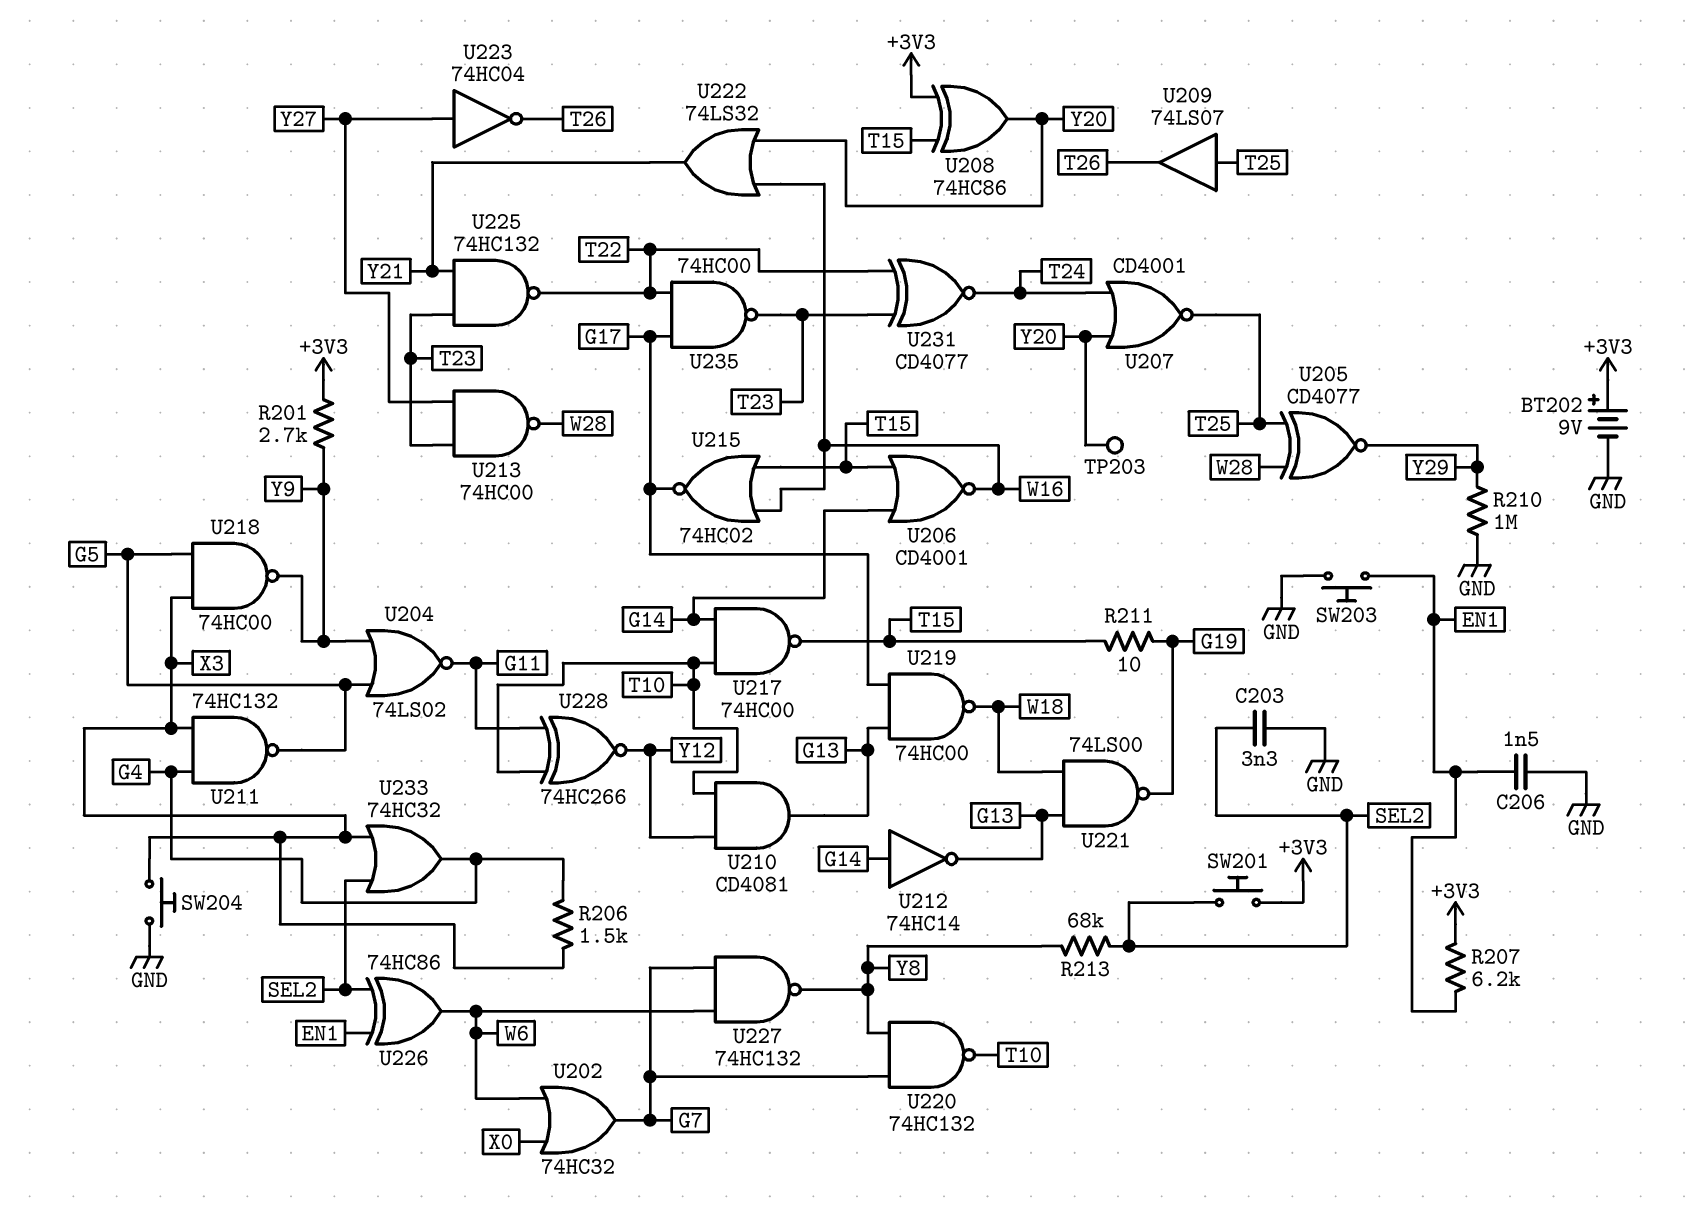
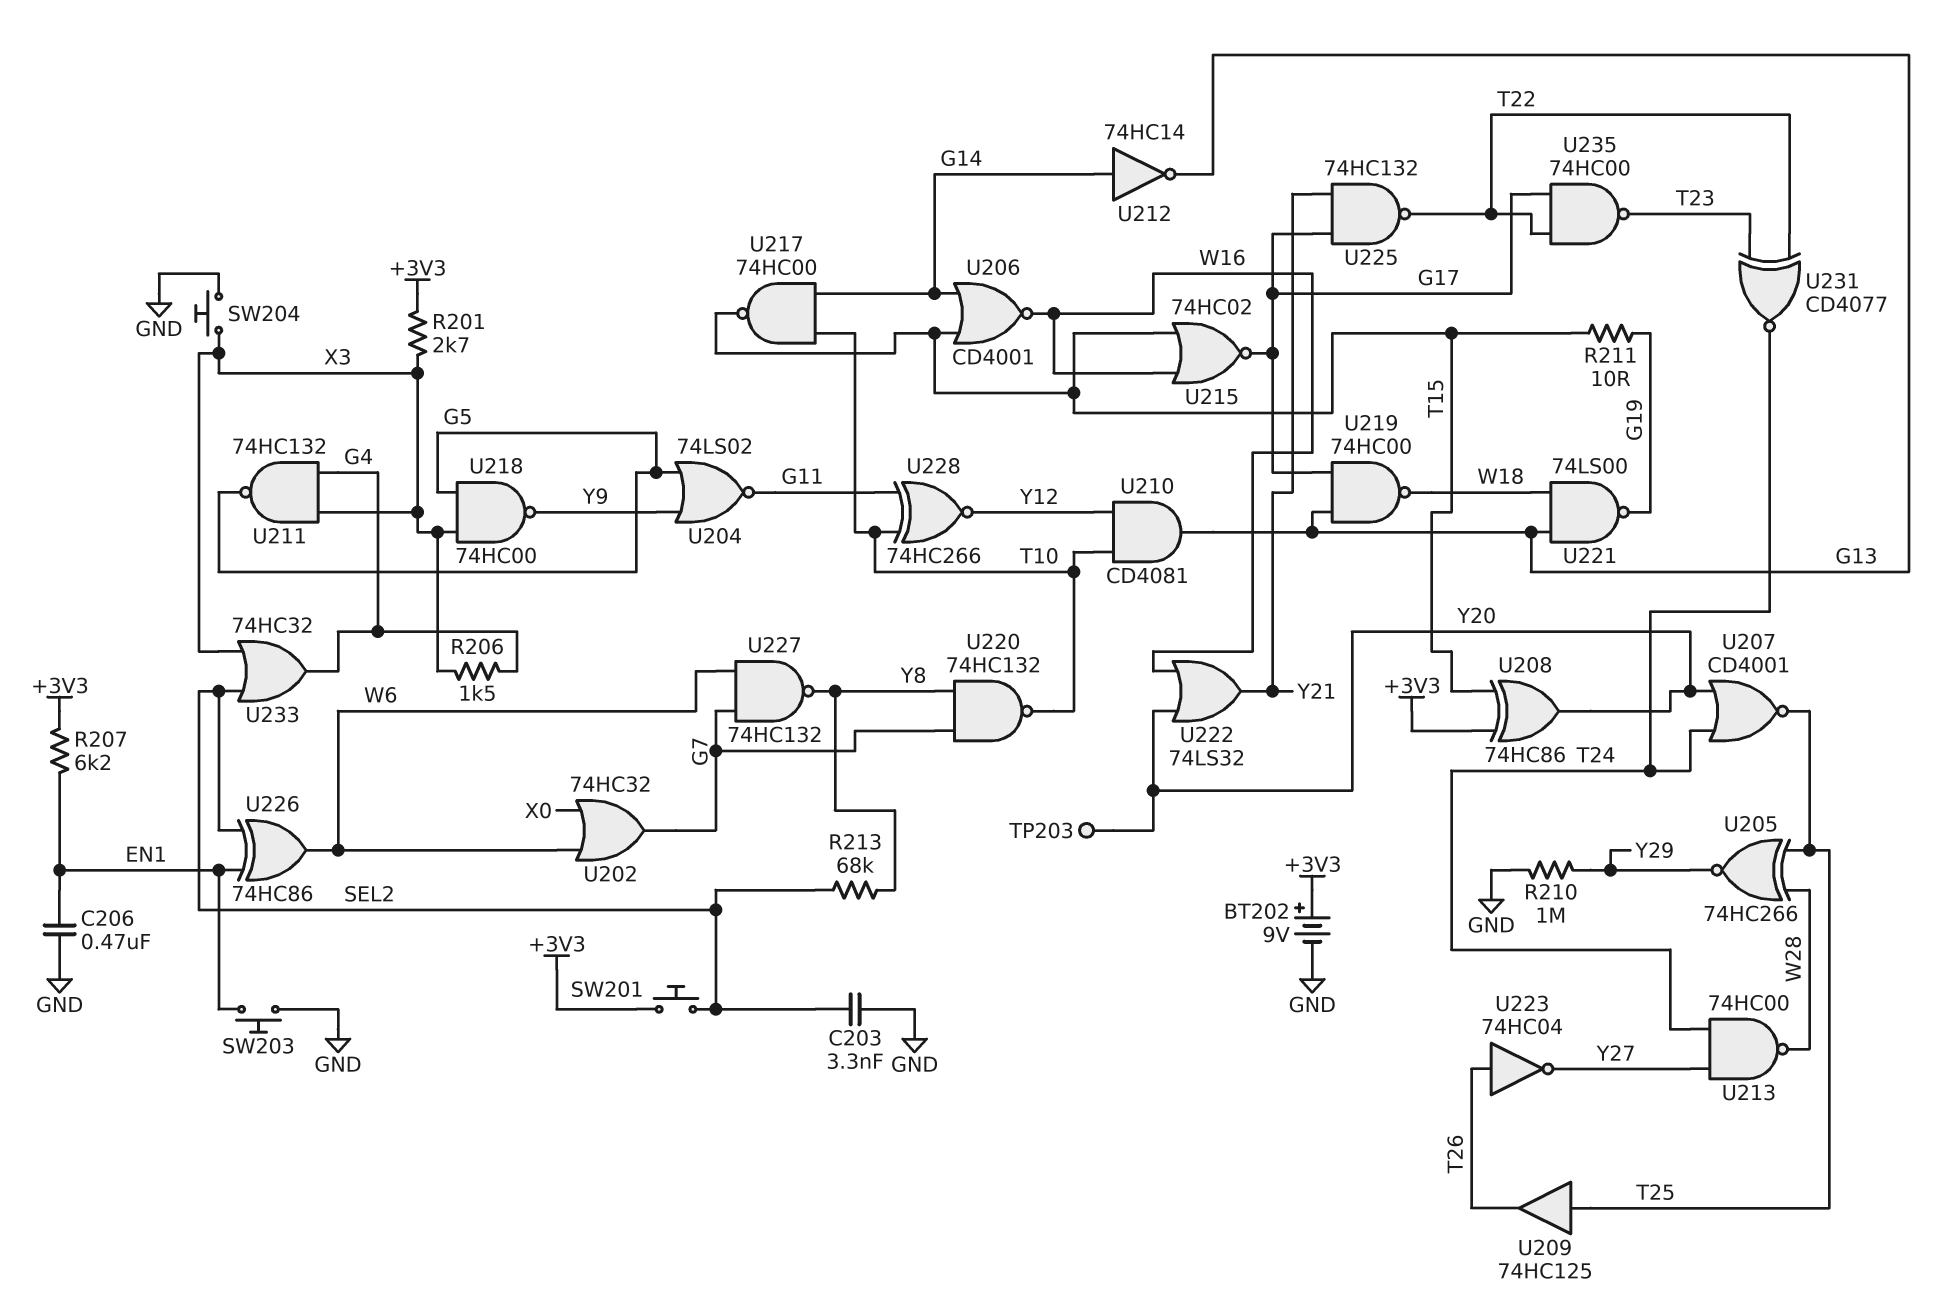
C206: 1.5nF (EN1, GND) -> 470nF (EN1, GND)
R201: 2.7k (+3V3, Y9) -> 2.7k (+3V3, X3)
U205: XNOR CD4077 (in T25, in W28, out Y29) -> XNOR 74HC266 (in T25, in W28, out Y29)
U209: buffer 74LS07 (in T25, out T26) -> buffer 74HC125 (in T25, out T26)
U213: NAND 74HC00 (in T23, in Y27, out W28) -> NAND 74HC00 (in T24, in Y27, out W28)
U223: NOT 74HC04 (in Y27, out T26) -> NOT 74HC04 (in T26, out Y27)
U225: NAND 74HC132 (in T23, in Y21, out T22) -> NAND 74HC132 (in G17, in Y21, out T22)

